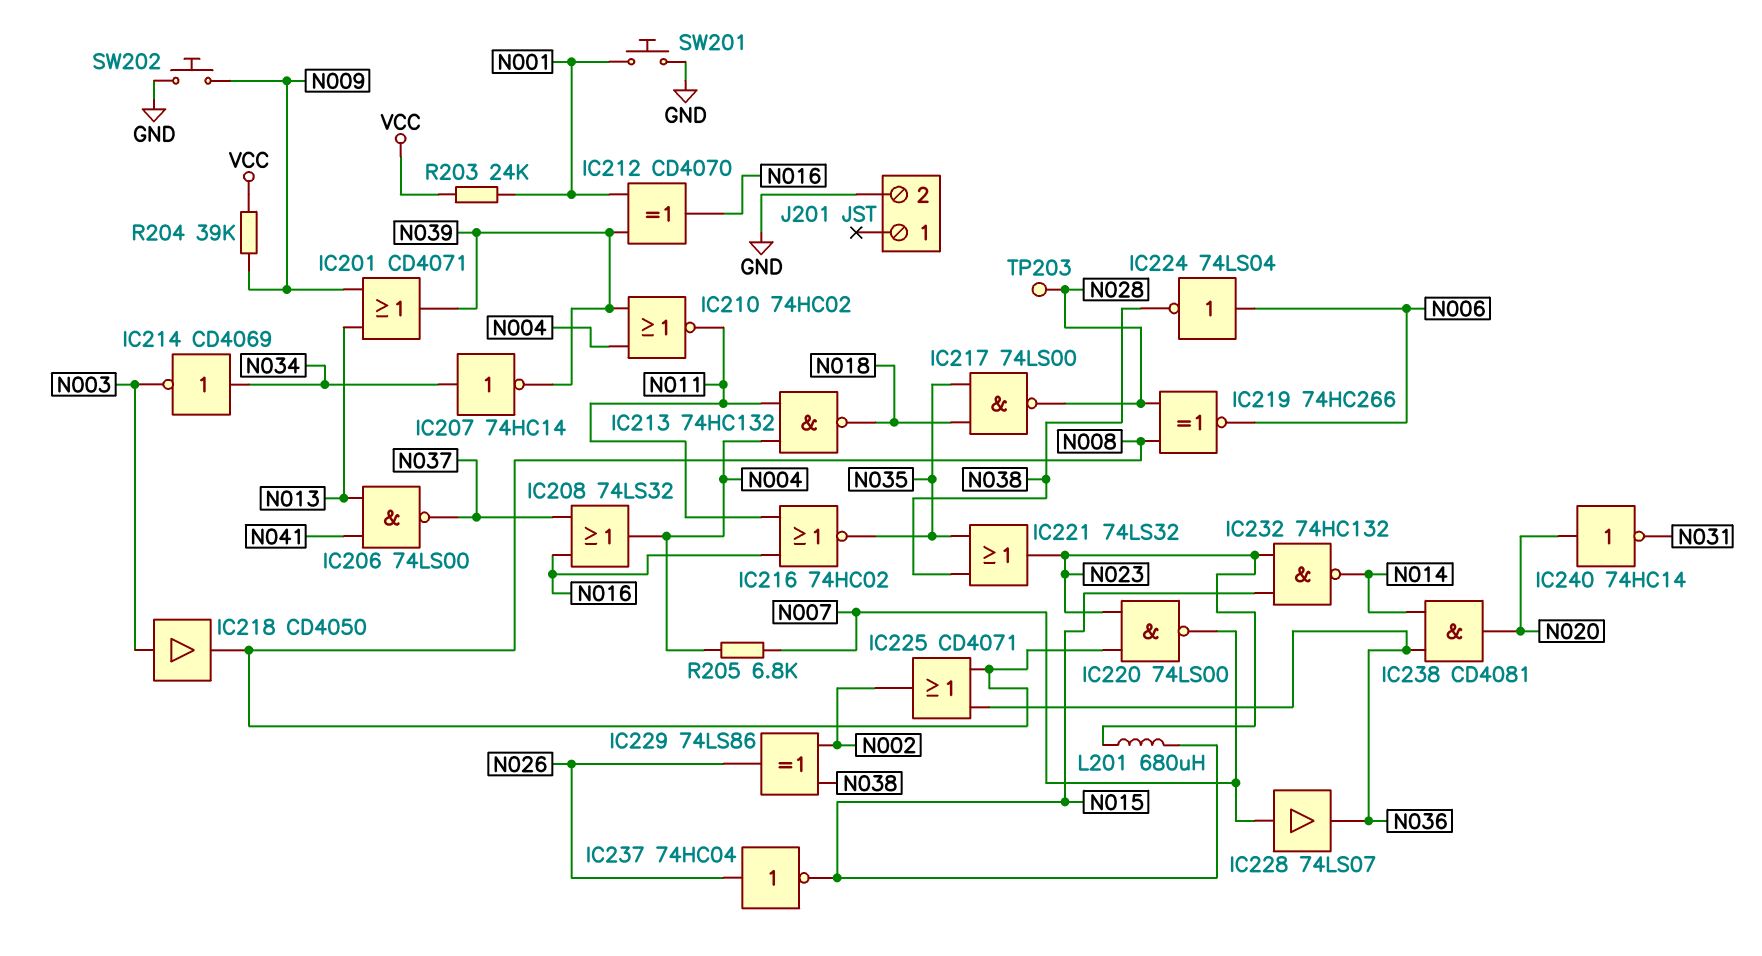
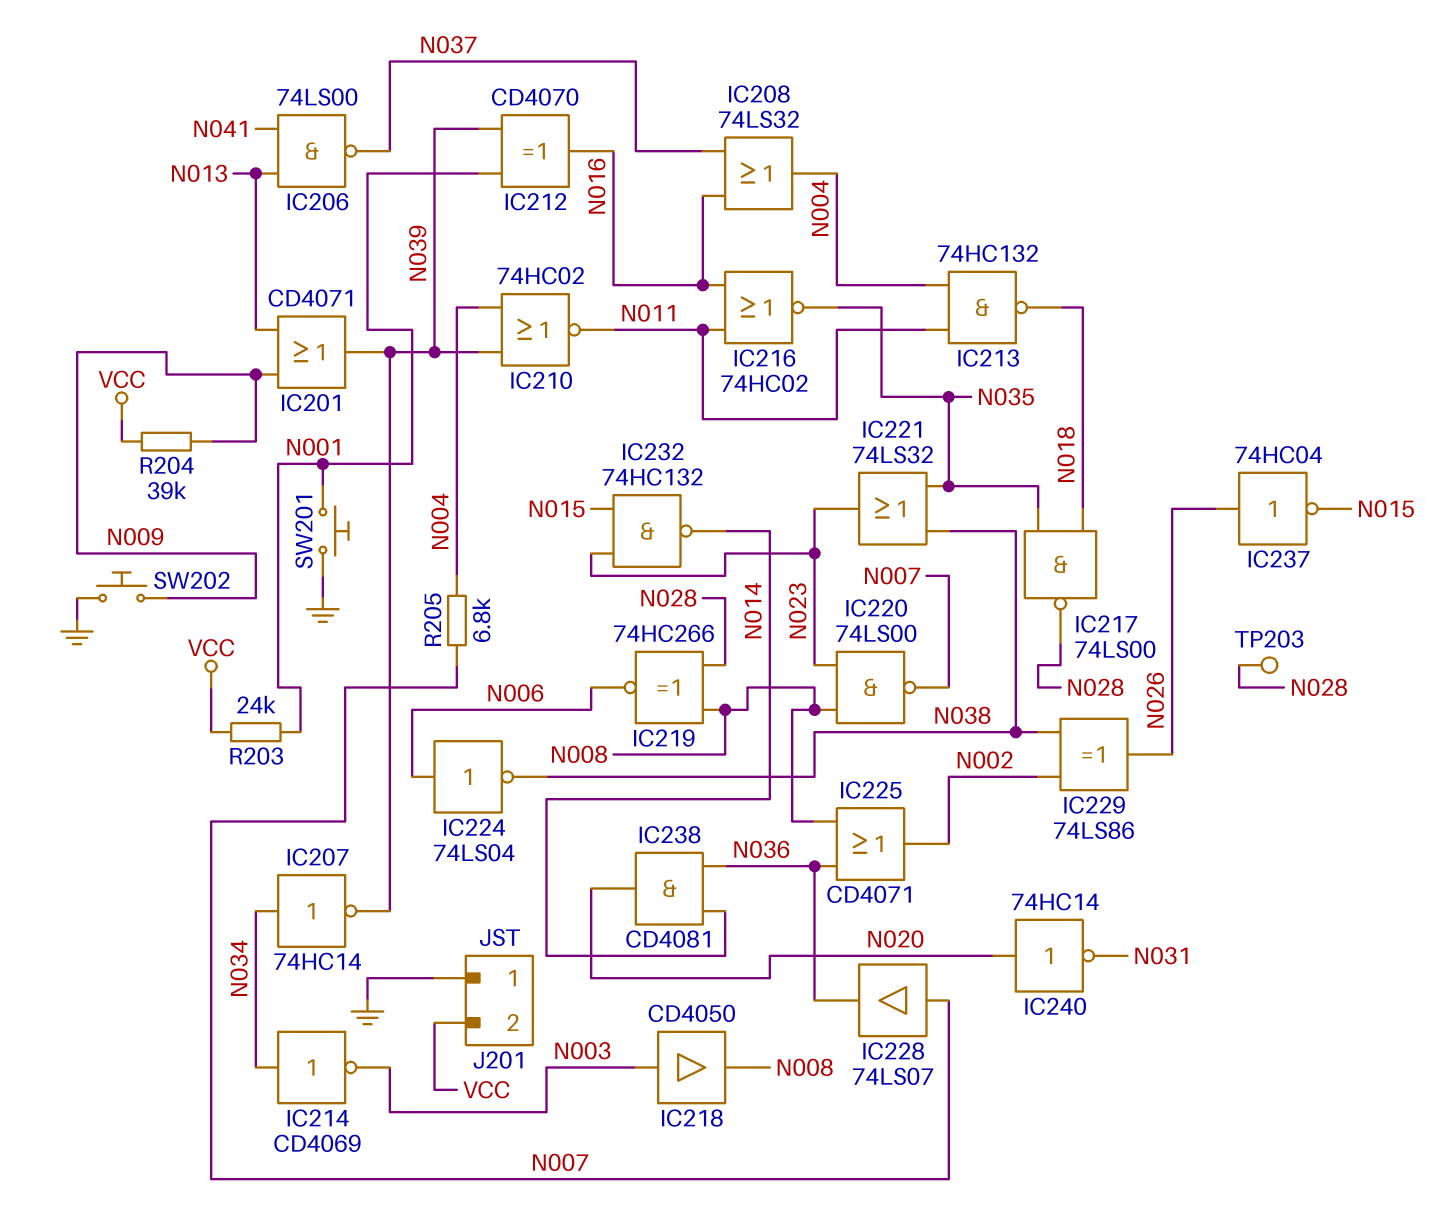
J201 pin 1: none -> GND
J201 pin 2: GND -> VCC
L201: 680uH (N015, N023) -> none

